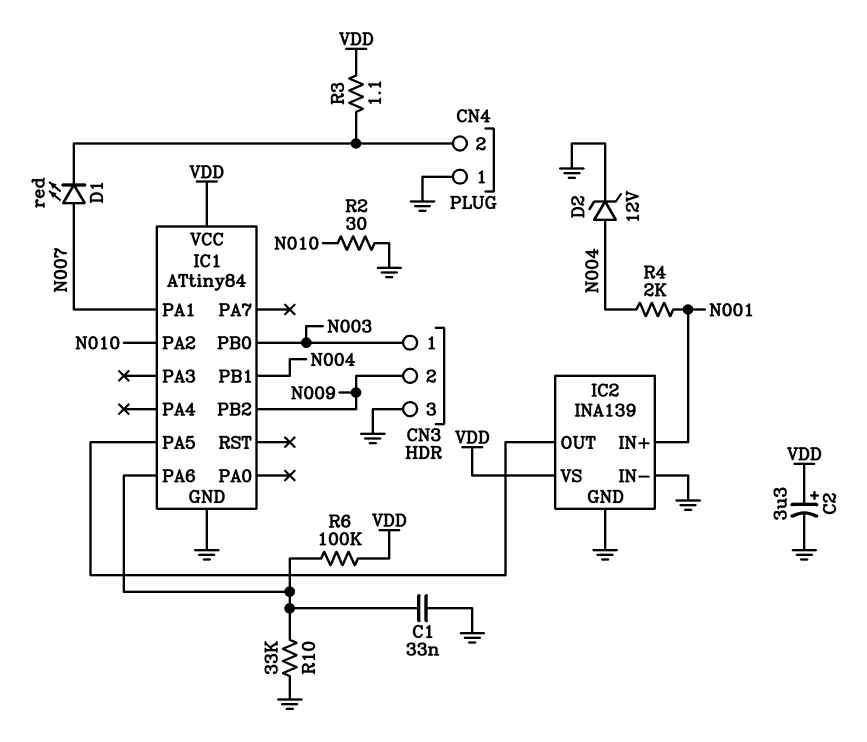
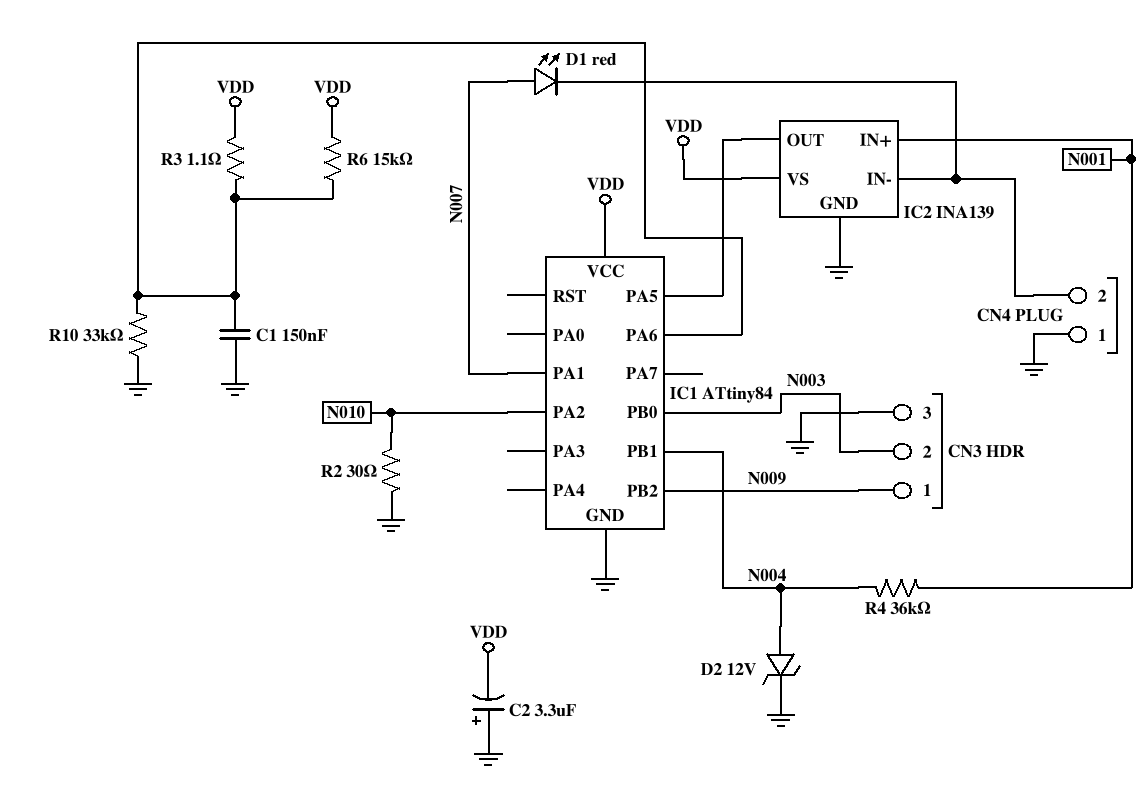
C1: 33nF (GND, IC1/PA6) -> 150nF (GND, IC1/PA6)
C2: 3.3uF (plus VDD, minus GND) -> 3.3uF (plus GND, minus VDD)
CN3 pin 1: N003 -> N009
CN3 pin 2: N009 -> N003
IC2 pin IN-: GND -> CN4/2
R3: 1.1 (CN4/2, VDD) -> 1.1 (IC1/PA6, VDD)
R4: 2k (N001, N004) -> 36k (N001, N004)
R6: 100k (IC1/PA6, VDD) -> 15k (IC1/PA6, VDD)

